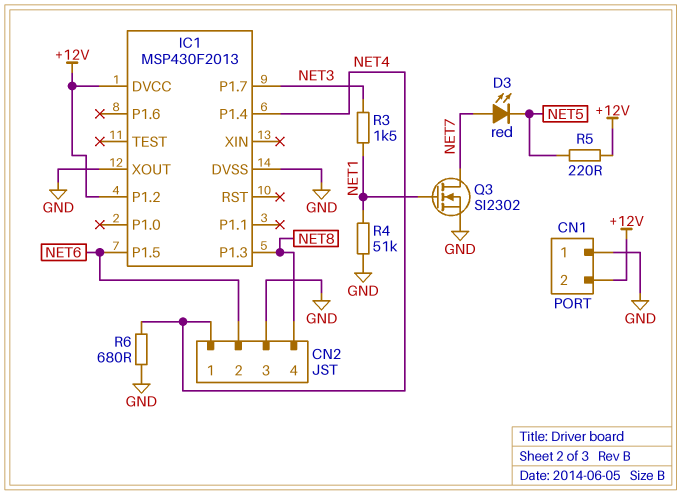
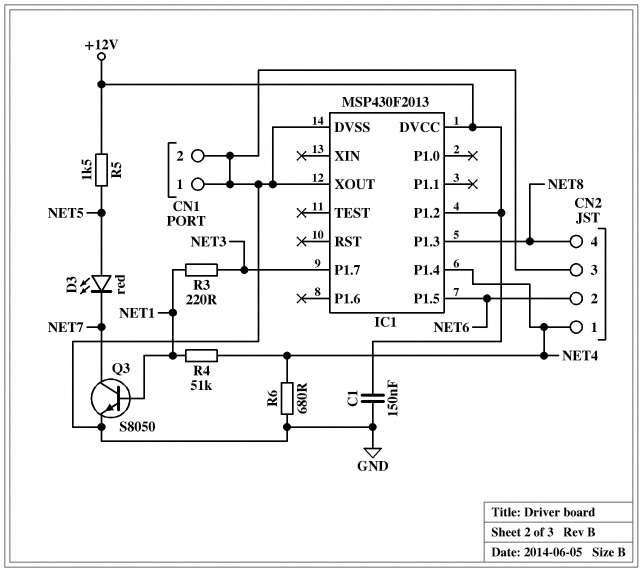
C1: none -> 150nF (+12V, GND)
CN1 pin 2: +12V -> GND
D3: LED red (A NET7, K NET5) -> LED red (A NET5, K NET7)
Q3: NMOS SI2302 (G NET1, D NET7, S GND) -> NPN S8050 (B NET1, C NET7, E GND)
R3: 1.5k (NET1, NET3) -> 220 (NET1, NET3)
R4: 51k (GND, NET1) -> 51k (NET1, NET4)
R5: 220 (+12V, NET5) -> 1.5k (+12V, NET5)

